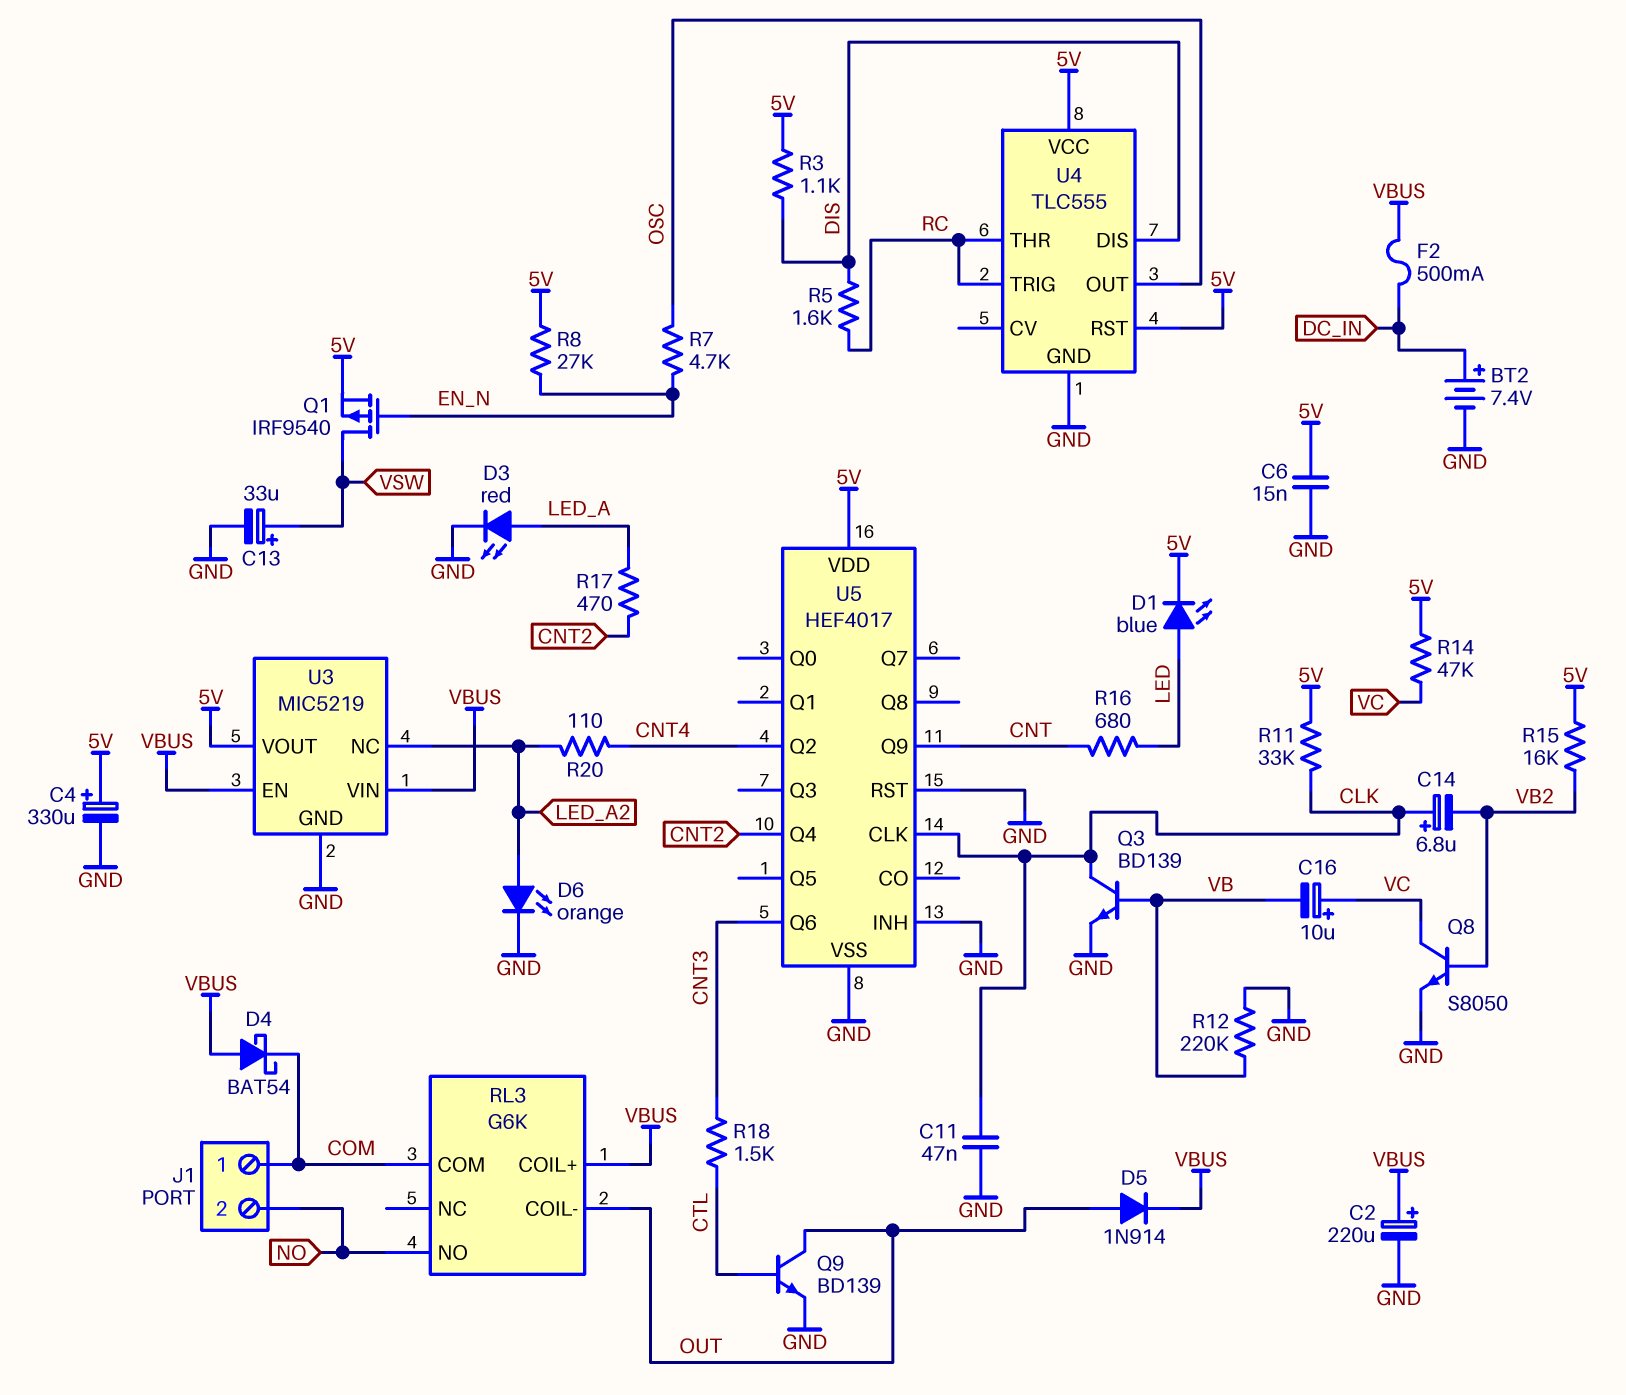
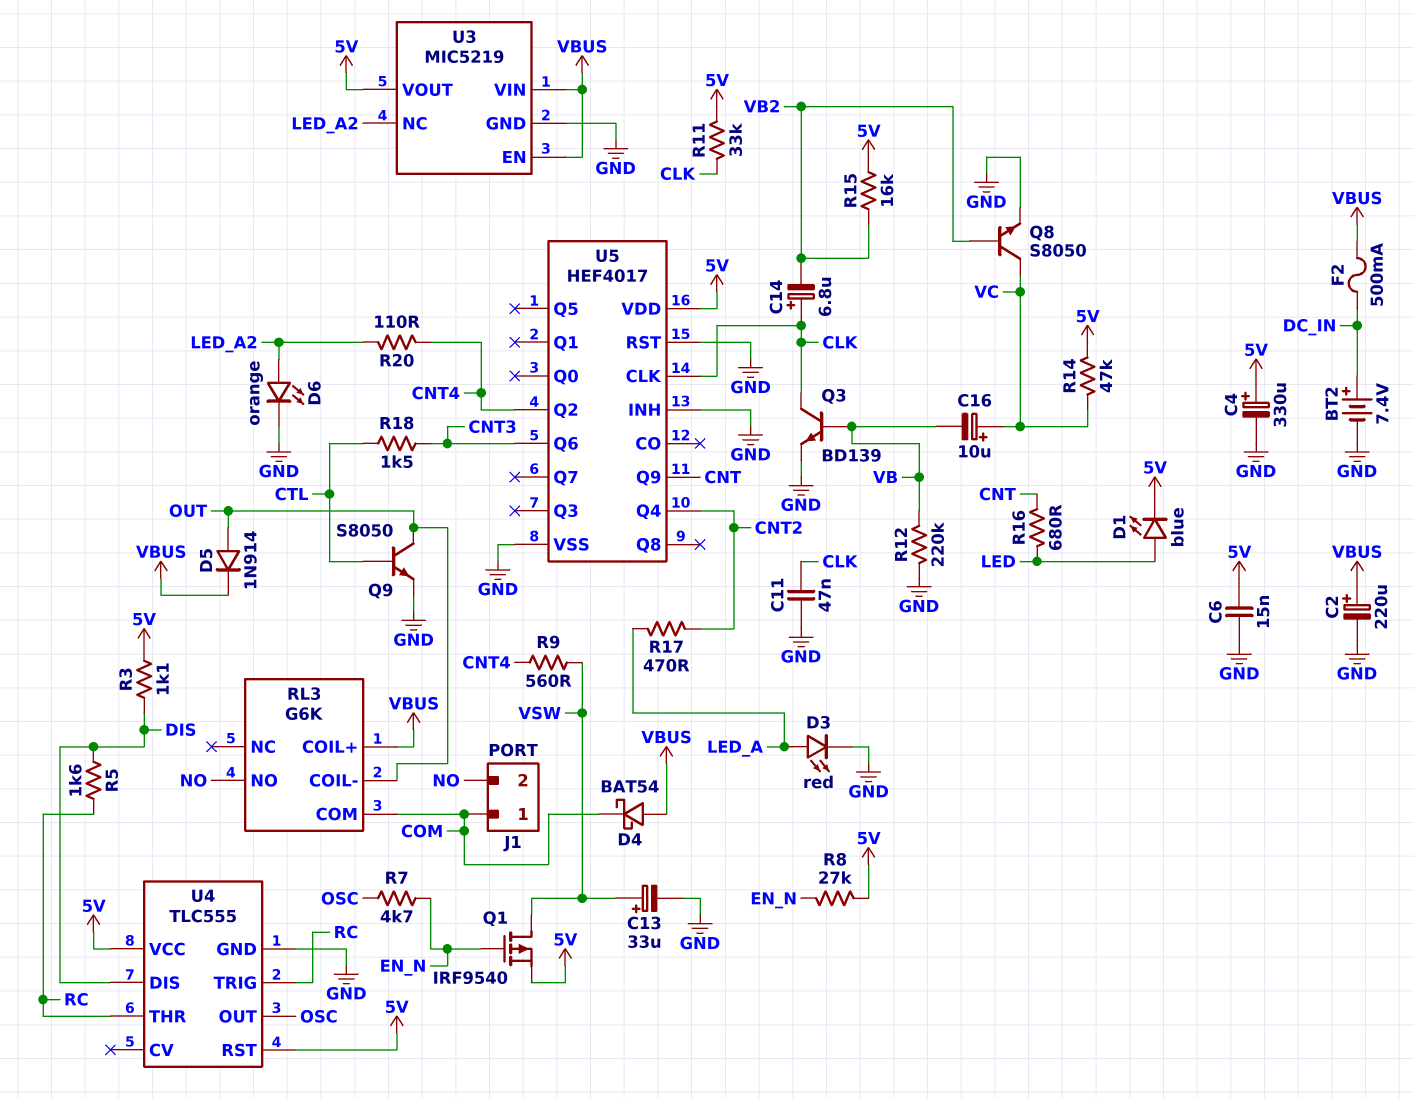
Q9: NPN BD139 (B CTL, C OUT, E GND) -> NPN S8050 (B CTL, C OUT, E GND)
R9: none -> 560 (CNT4, VSW)

